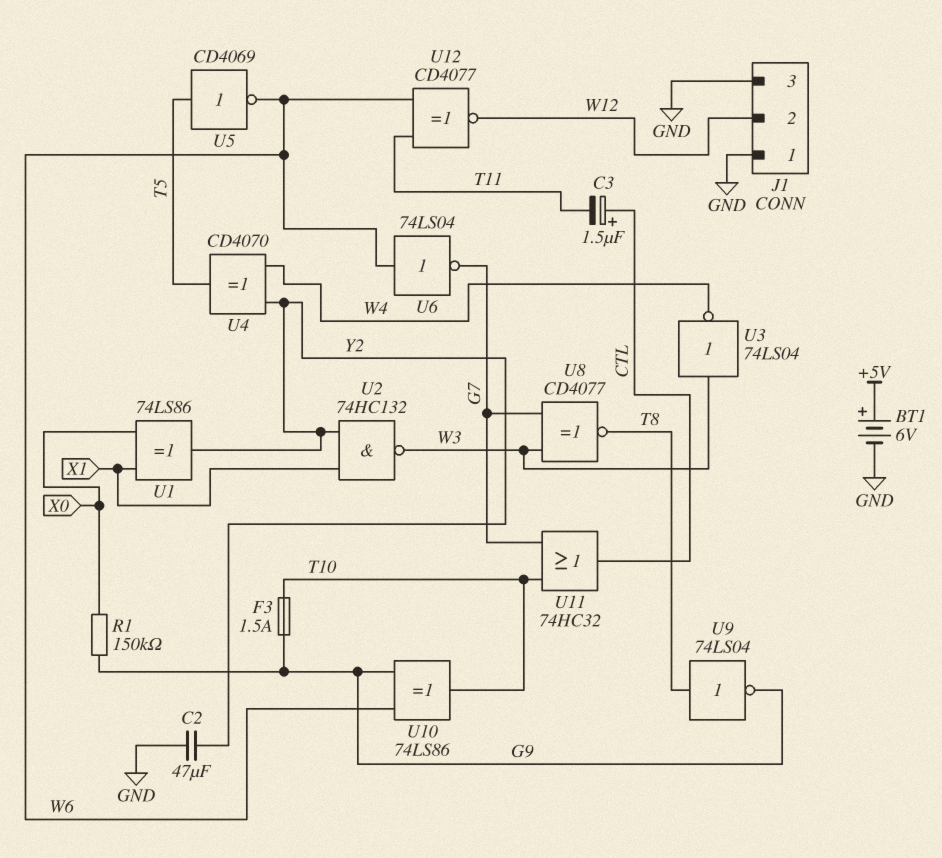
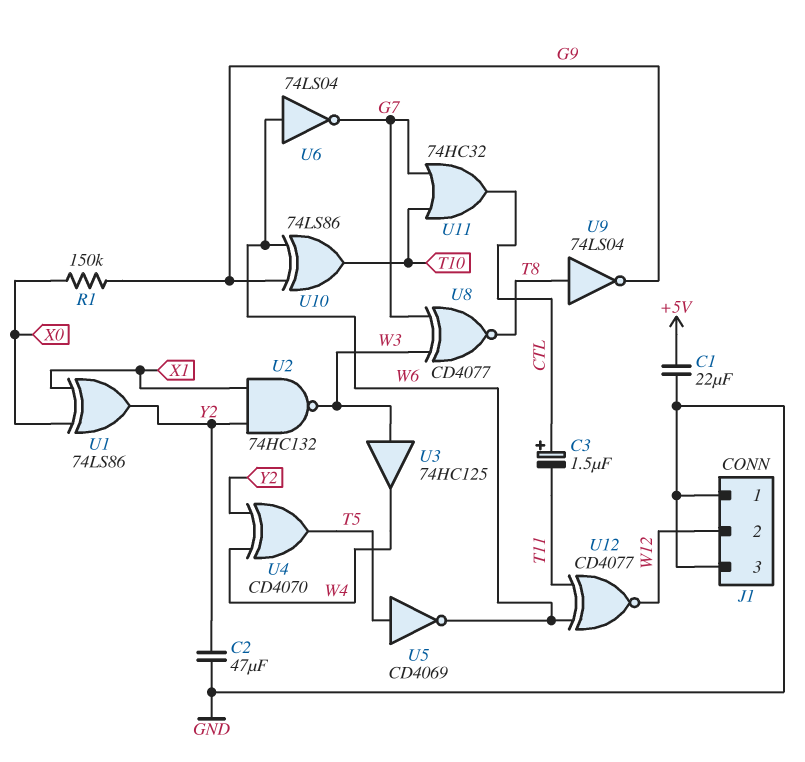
BT1: 6V (plus +5V, minus GND) -> none
C1: none -> 22uF (+5V, GND)
F3: 1.5A (G9, T10) -> none
U3: NOT 74LS04 (in W3, out W4) -> buffer 74HC125 (in W3, out W4)

